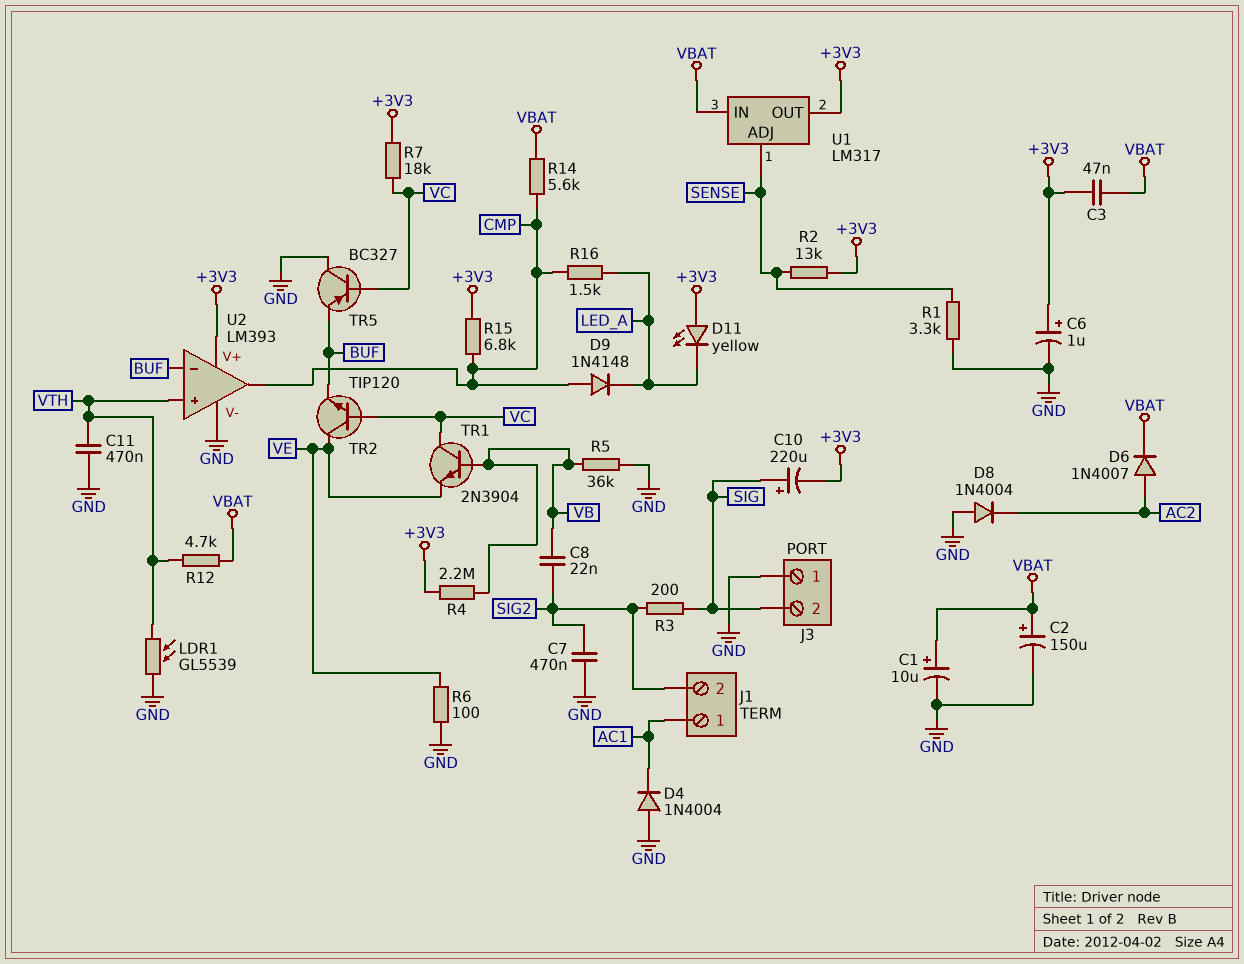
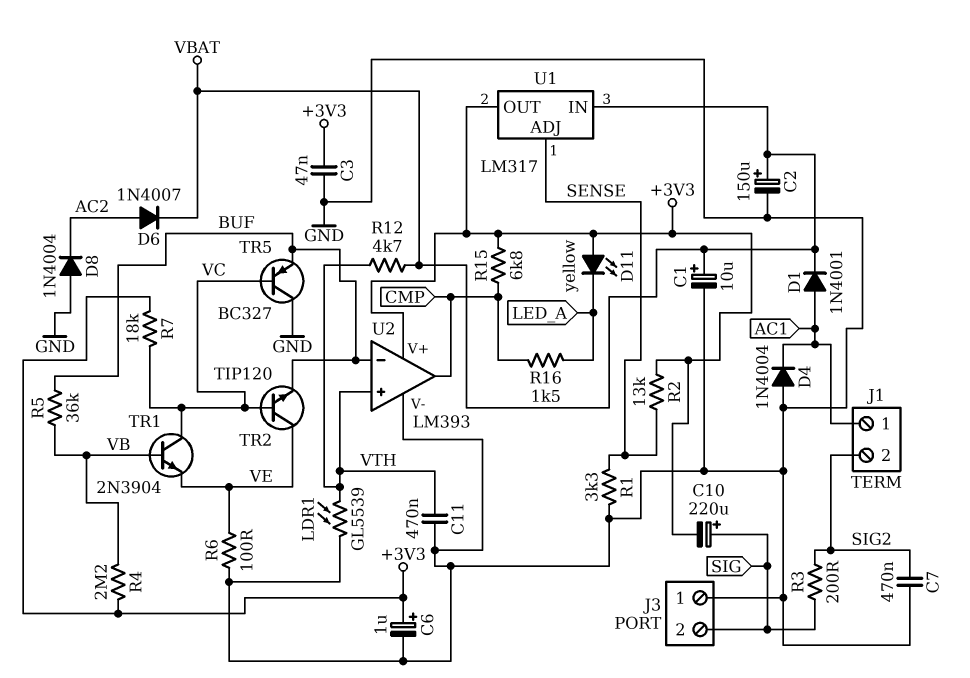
C3: 47nF (+3V3, VBAT) -> 47nF (+3V3, GND)
C8: 22nF (SIG2, VB) -> none
D1: none -> diode 1N4001 (A AC1, K VBAT)
D9: diode 1N4148 (A CMP, K LED_A) -> none
R5: 36k (GND, VB) -> 36k (BUF, VB)
R14: 5.6k (CMP, VBAT) -> none

